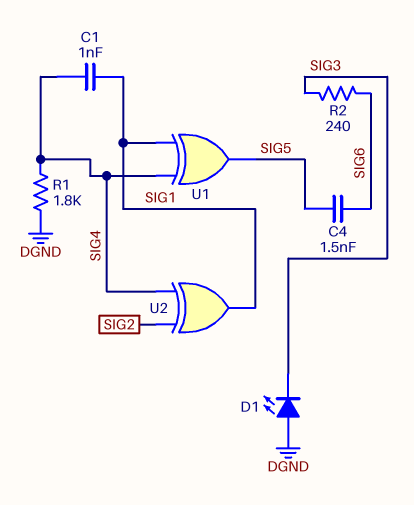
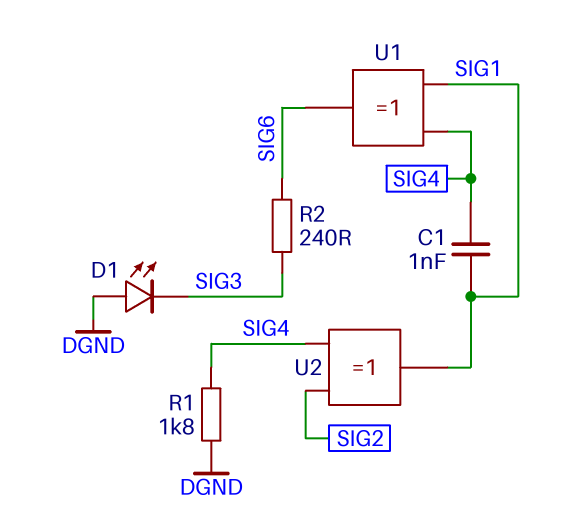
C4: 1.5nF (SIG5, SIG6) -> none
U1: XOR (in SIG1, in SIG4, out SIG5) -> XOR (in SIG1, in SIG4, out SIG6)

